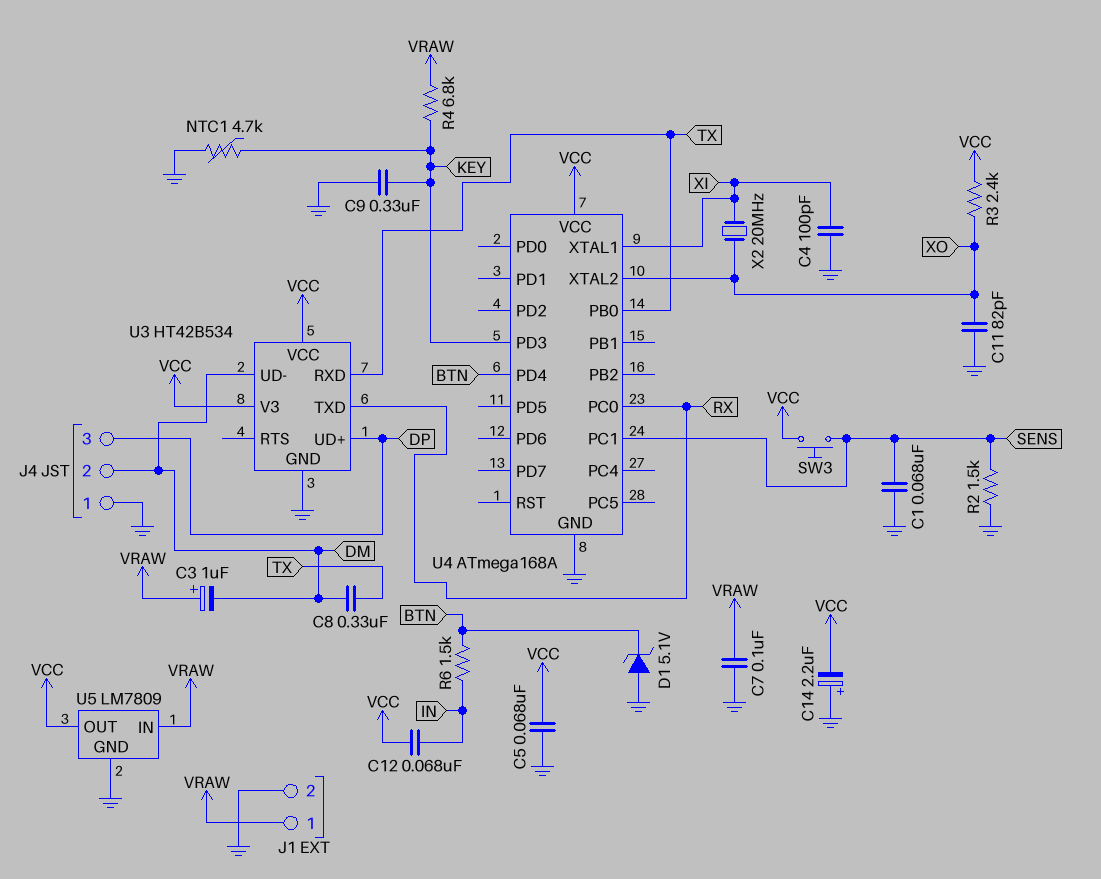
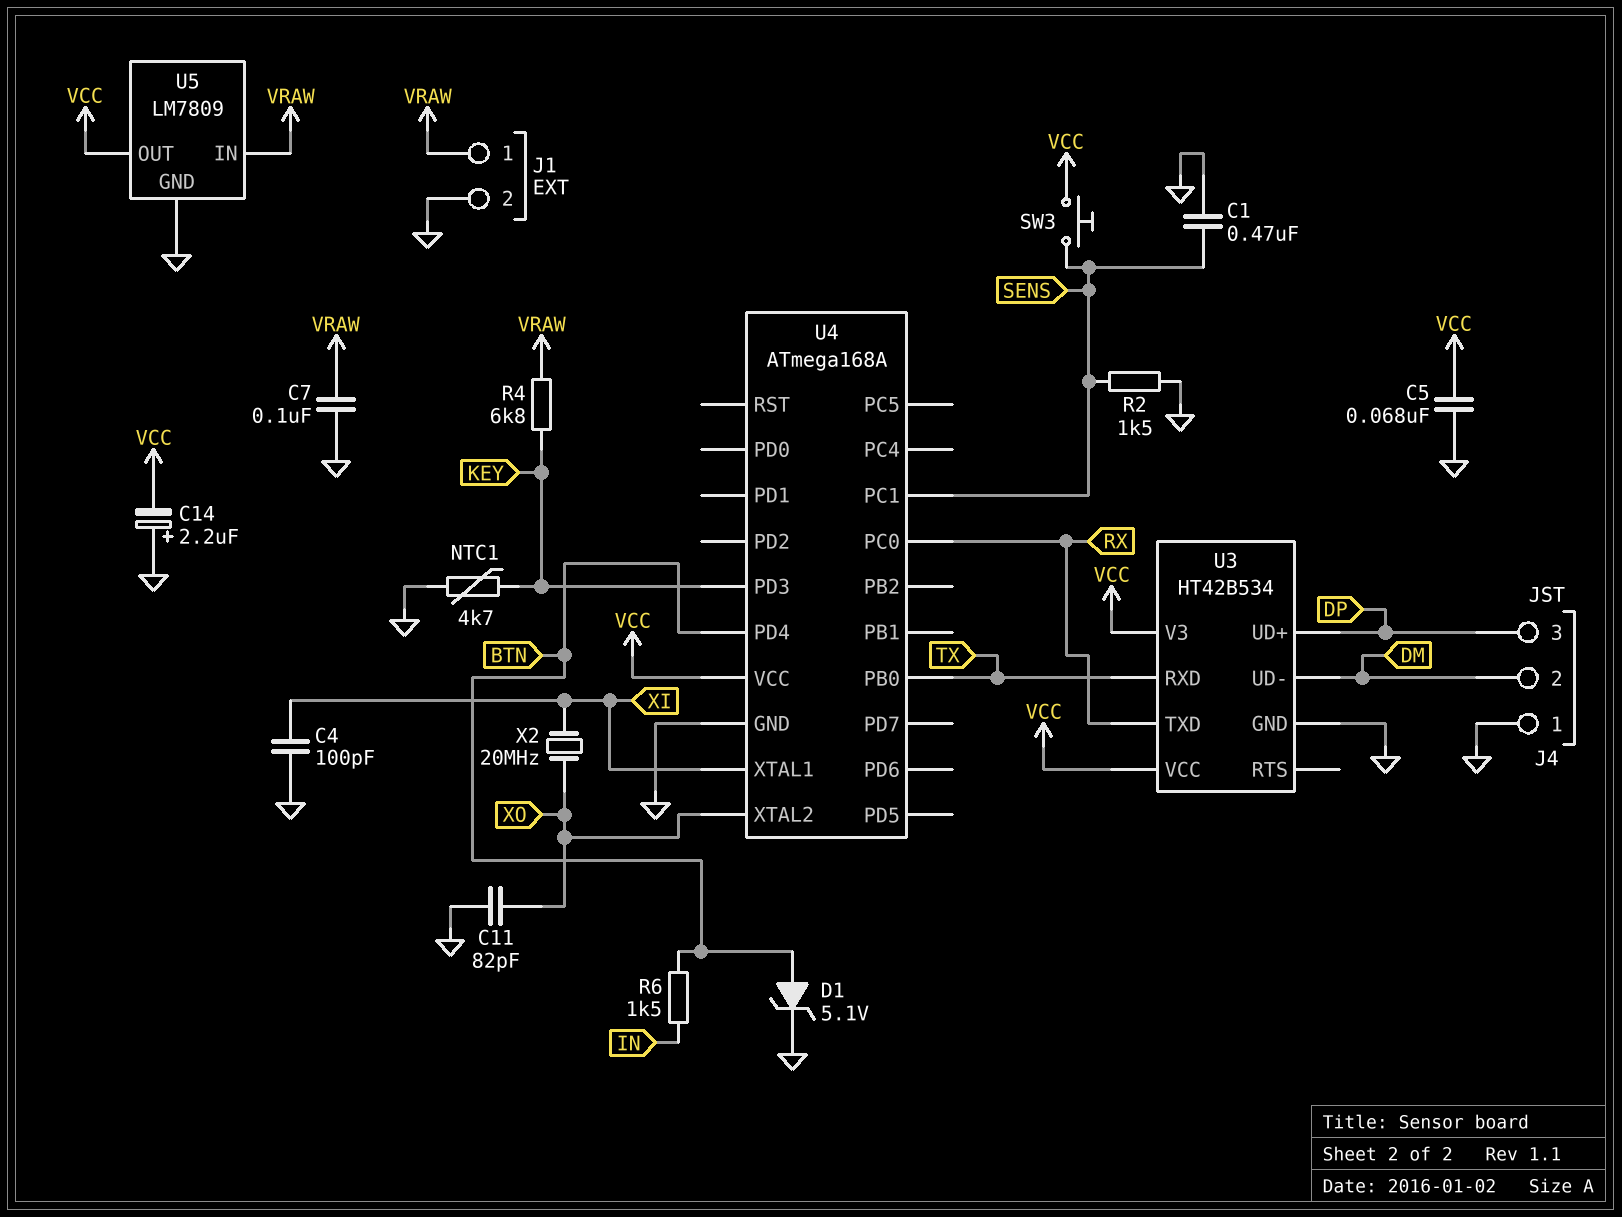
C1: 68nF (GND, SENS) -> 470nF (GND, SENS)
C3: 1uF (plus VRAW, minus DM) -> none
C8: 330nF (DM, TX) -> none
C9: 330nF (GND, KEY) -> none
C12: 68nF (IN, VCC) -> none
D1: zener 5.1V (A GND, K BTN) -> zener 5.1V (A BTN, K GND)
R3: 2.4k (VCC, XO) -> none

